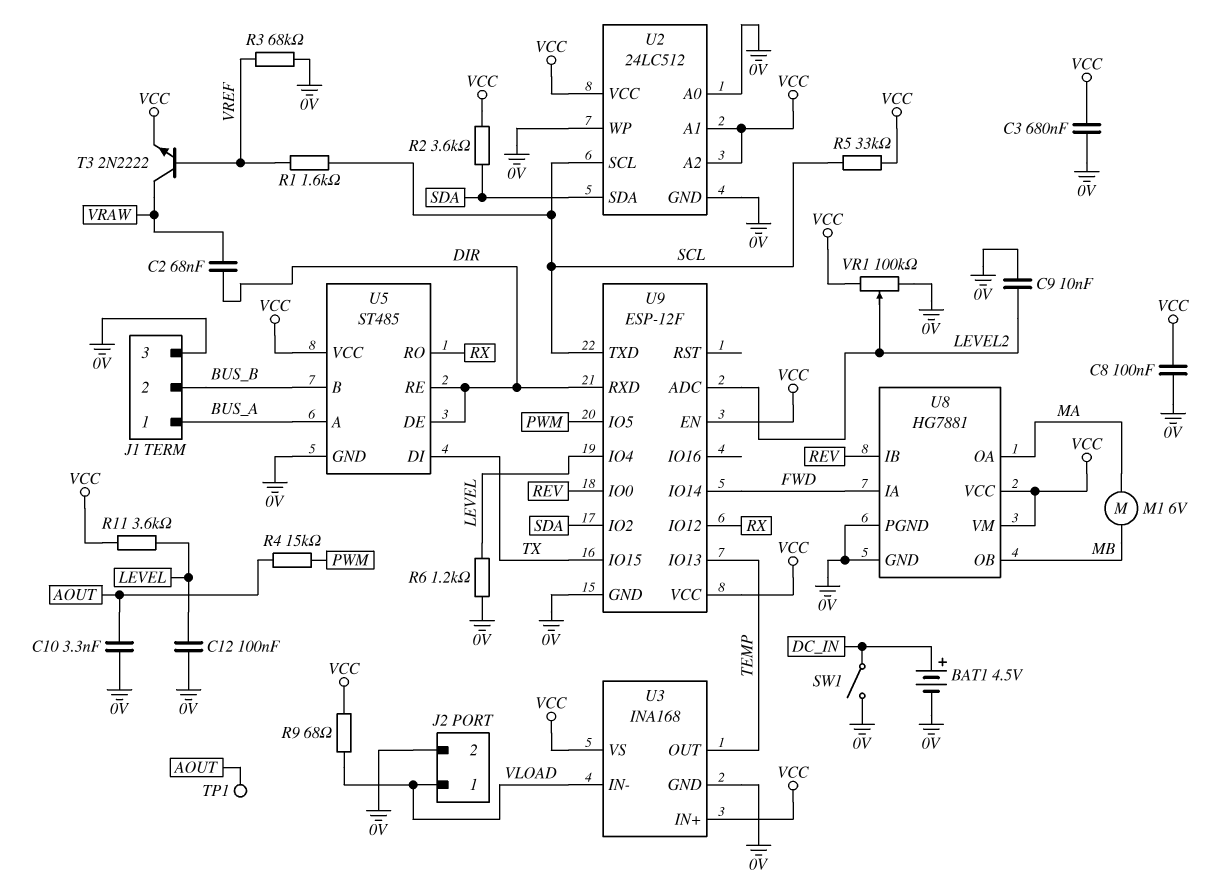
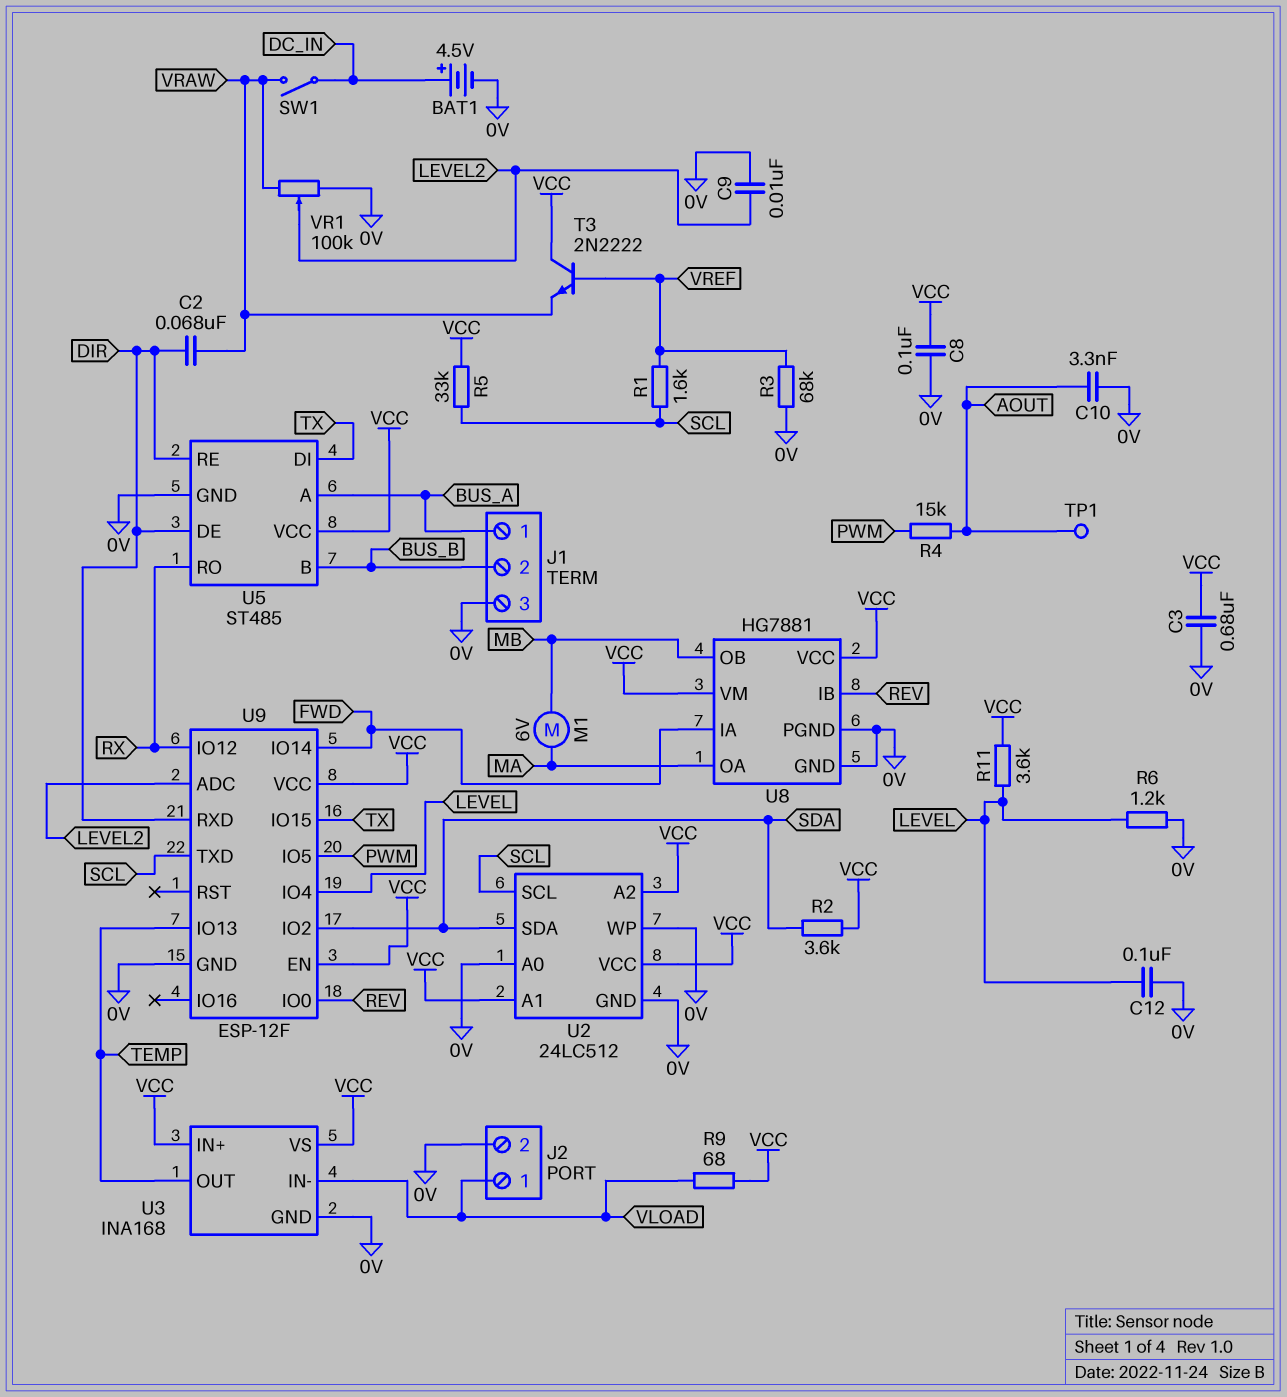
SW1: switch (0V, DC_IN) -> switch (DC_IN, VRAW)
T3: NPN 2N2222 (B VREF, C VRAW, E VCC) -> NPN 2N2222 (B VREF, C VCC, E VRAW)
VR1: 100k (0V, VCC, wiper LEVEL2) -> 100k (0V, VRAW, wiper LEVEL2)

